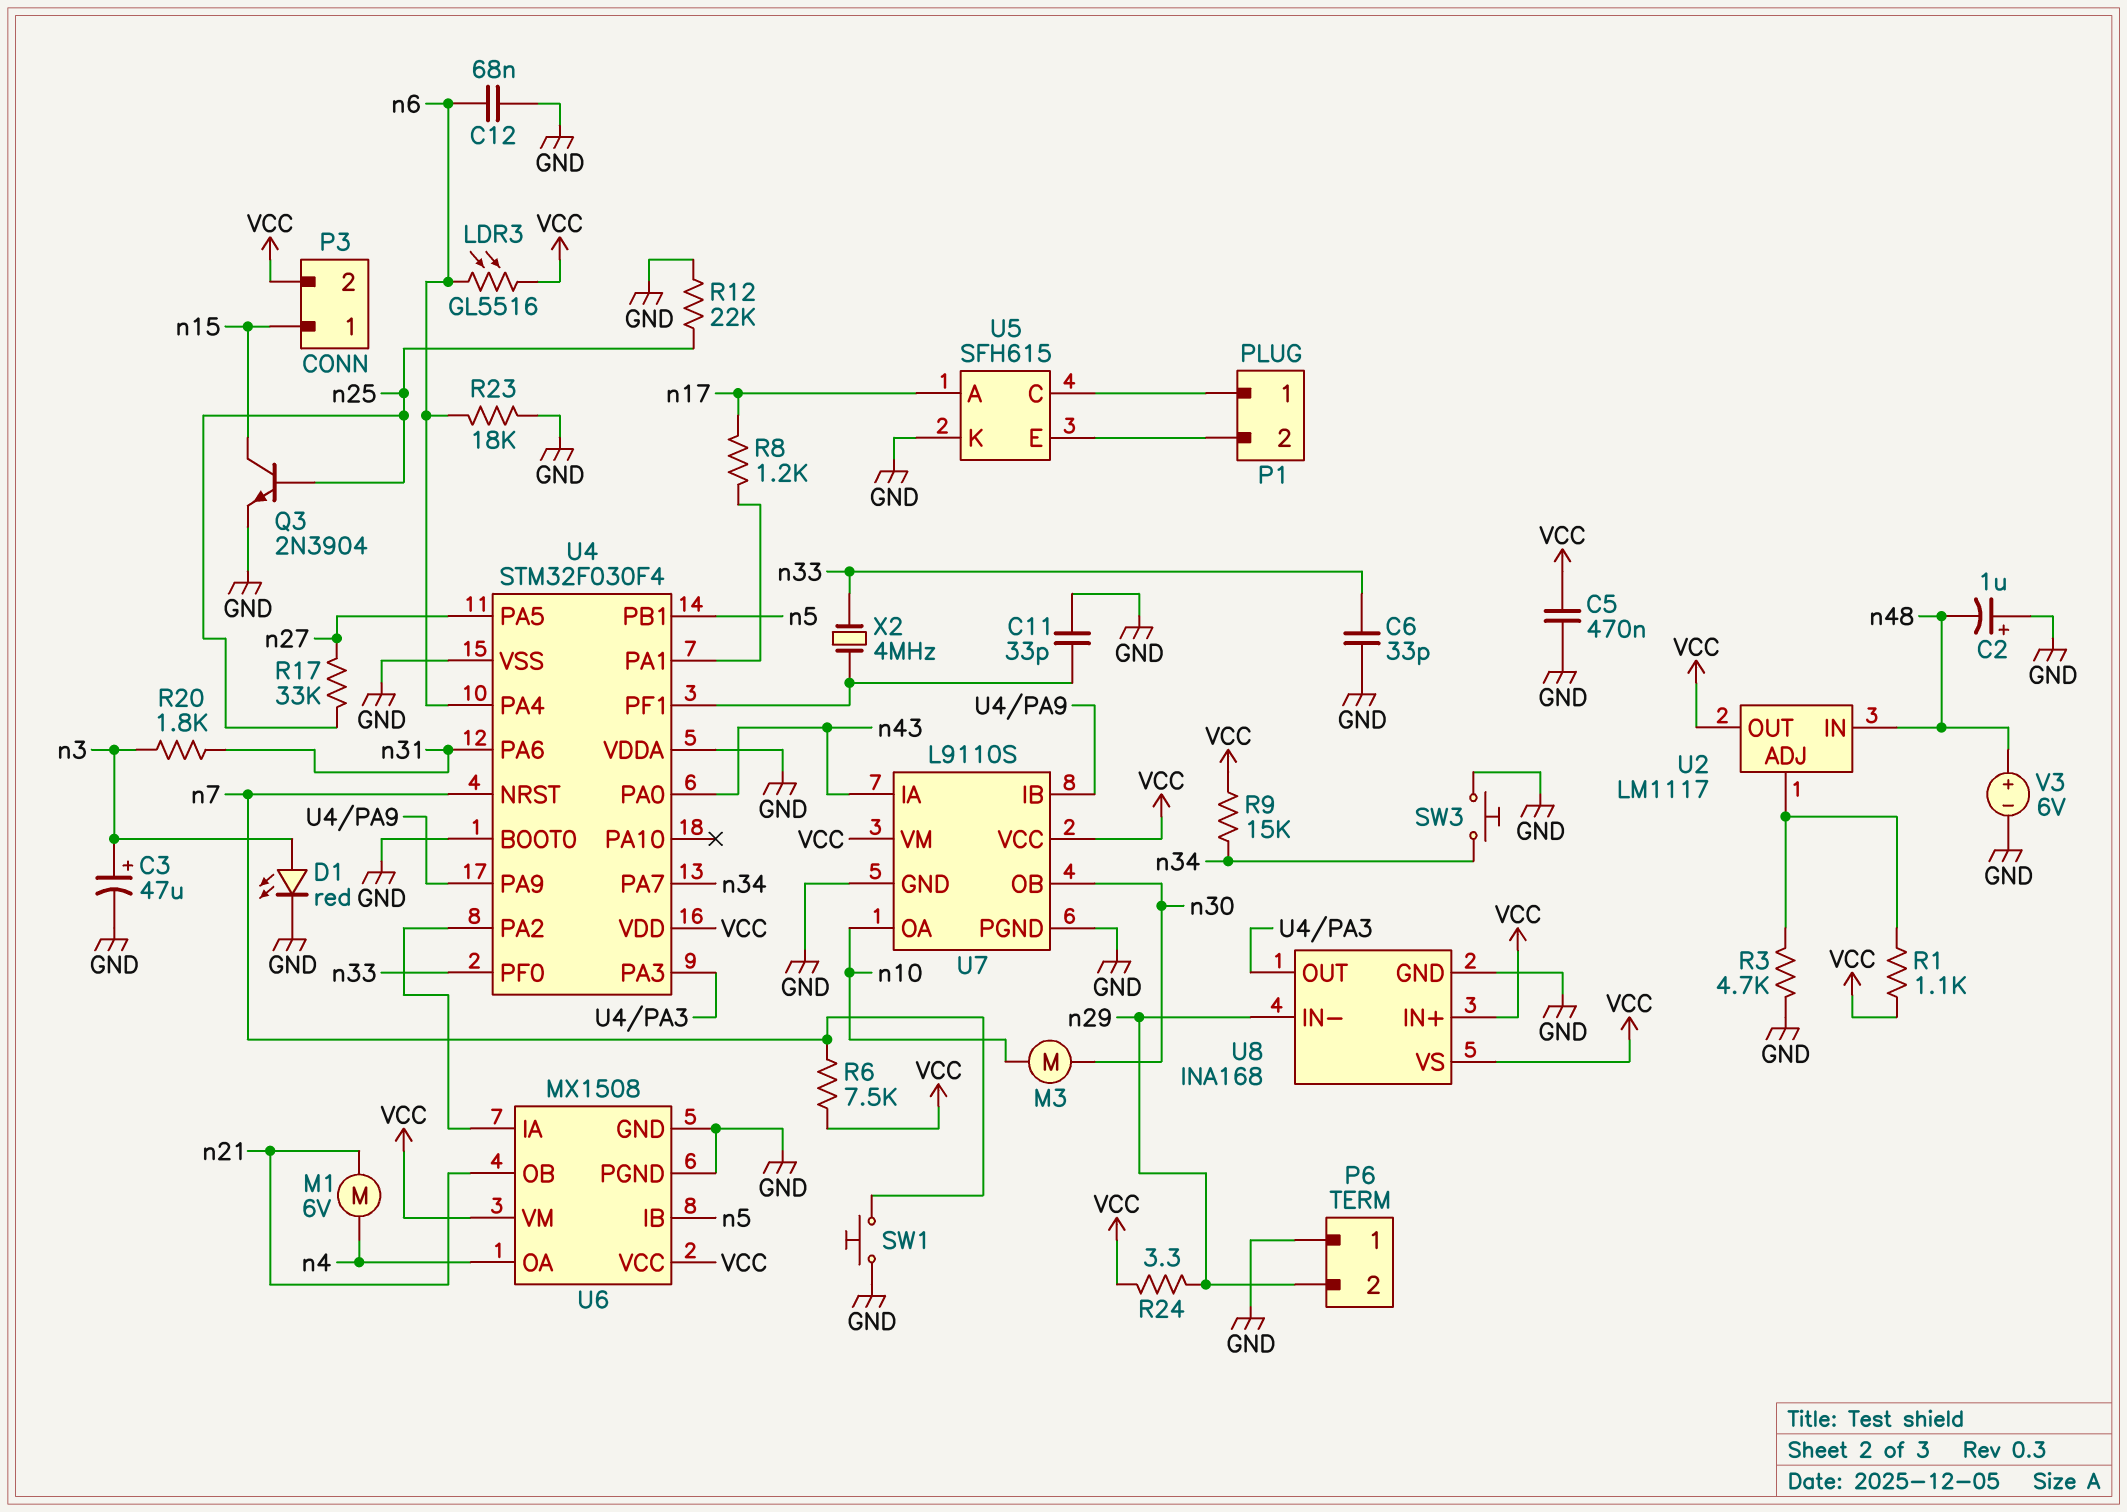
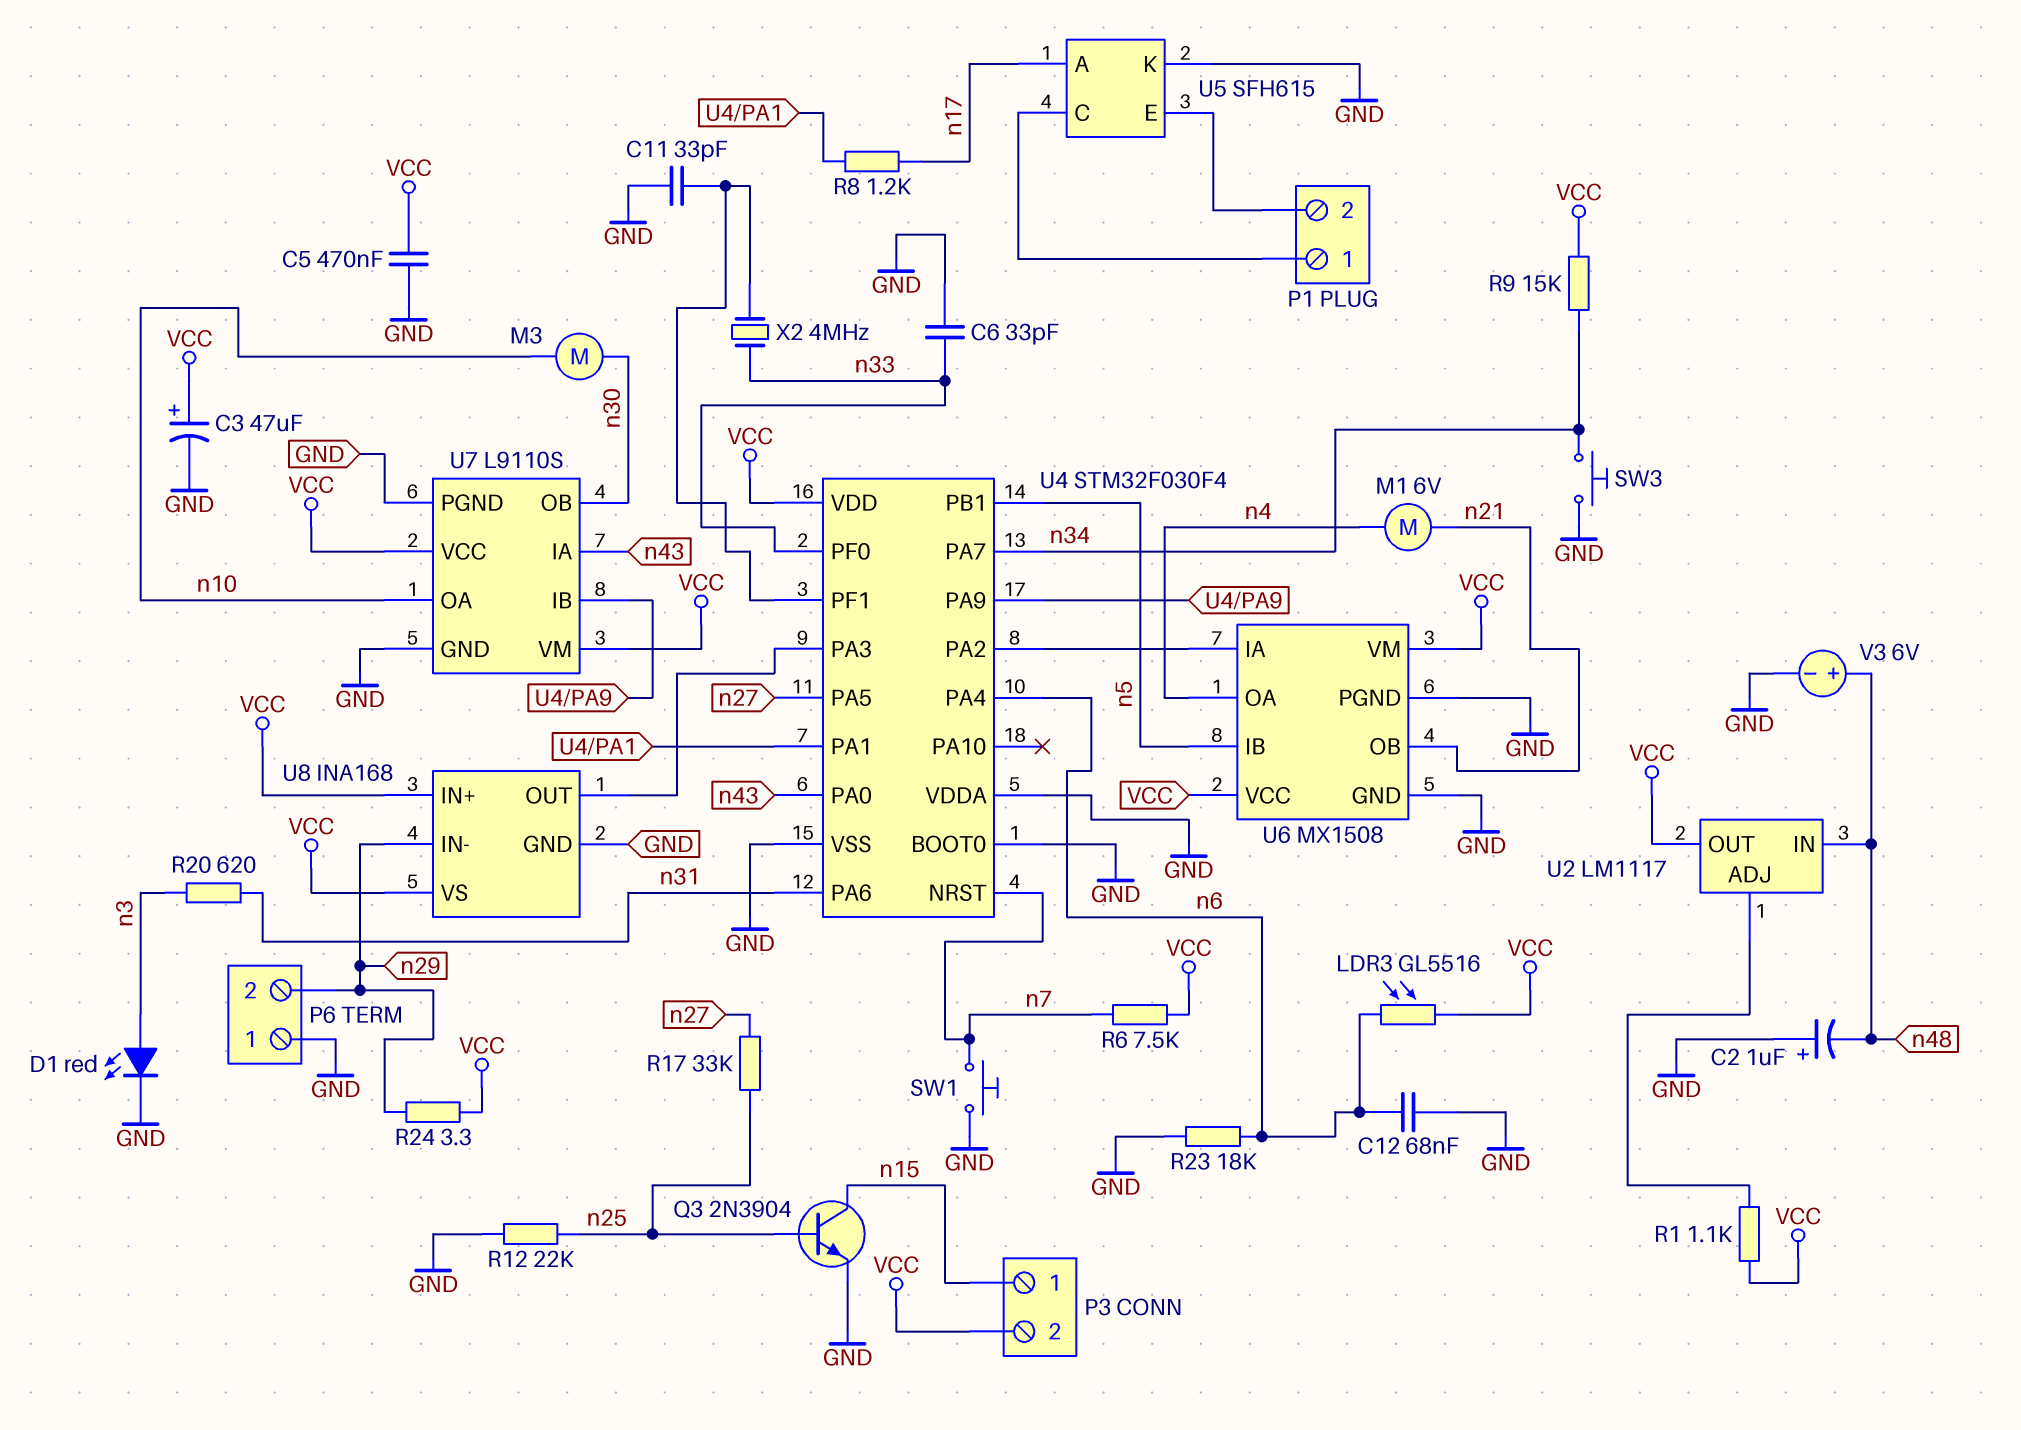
C3: 47uF (plus n3, minus GND) -> 47uF (plus VCC, minus GND)
R3: 4.7k (GND, U2/ADJ) -> none
R20: 1.8k (n3, n31) -> 620 (n3, n31)

